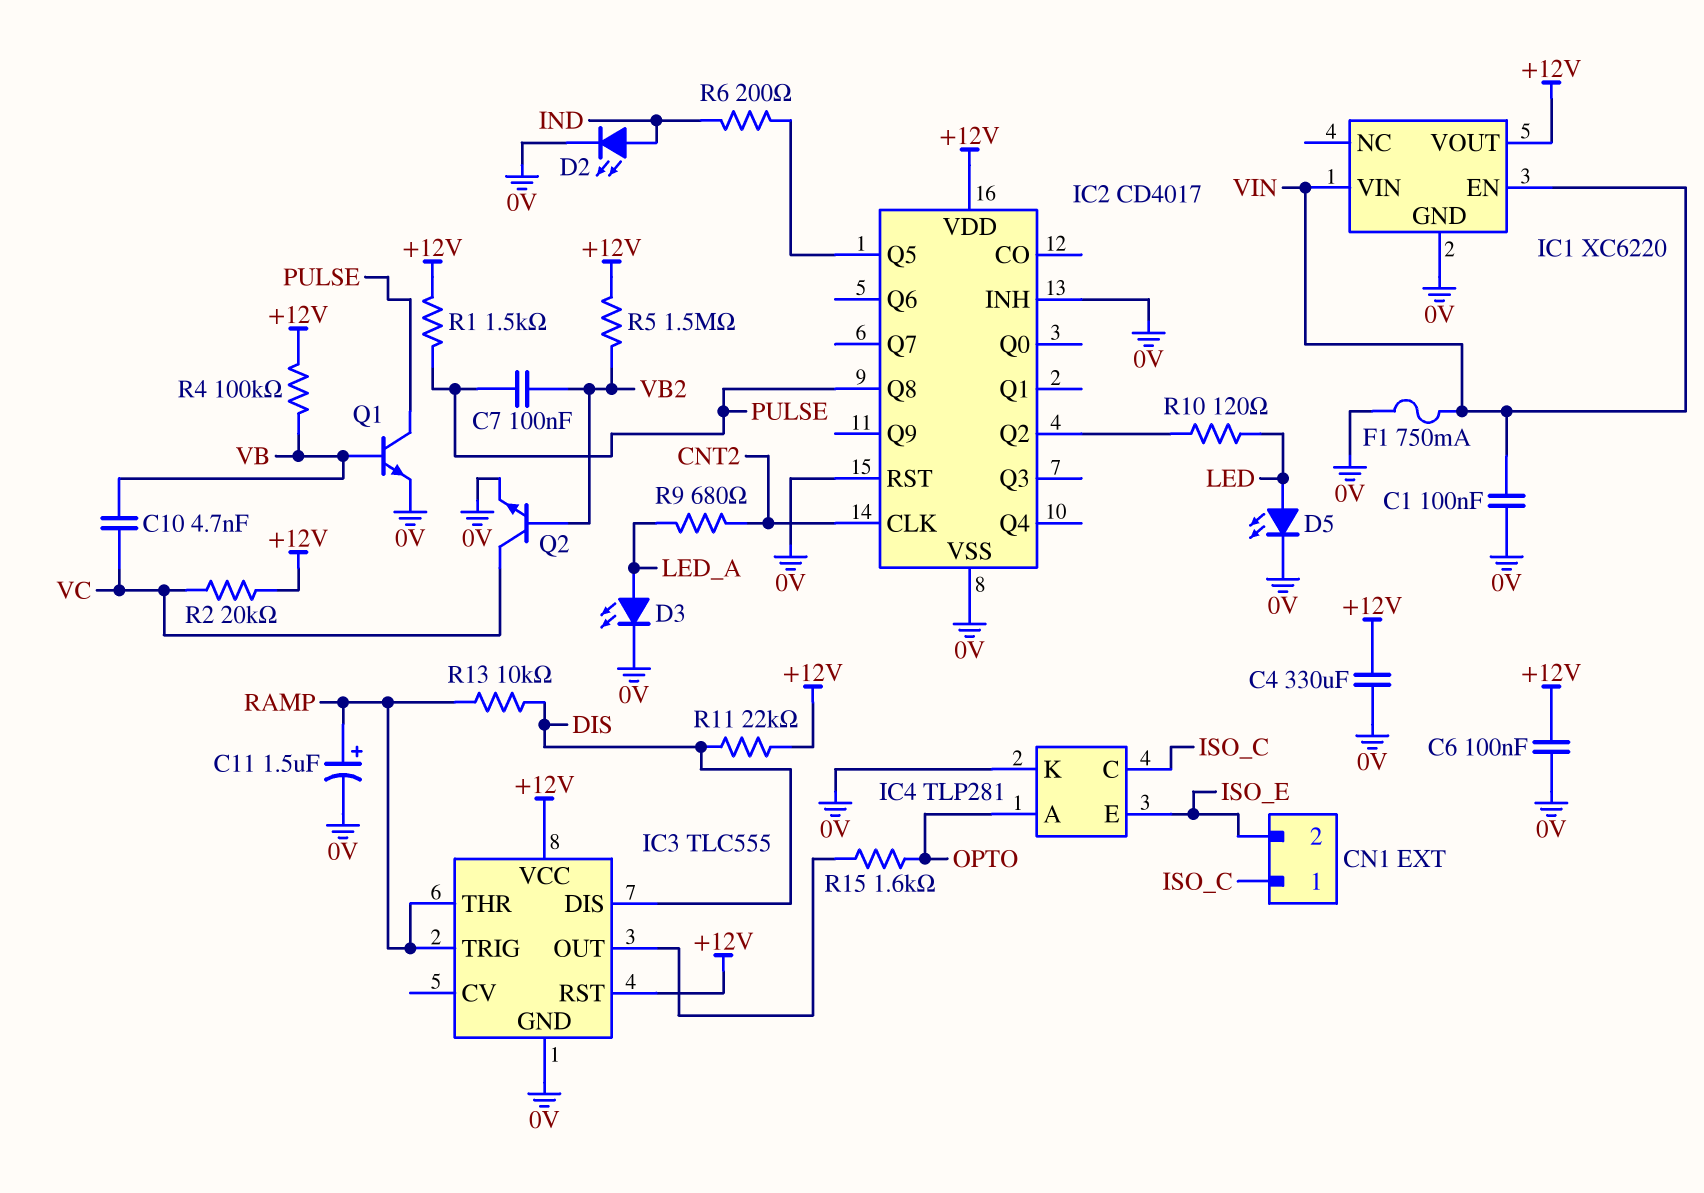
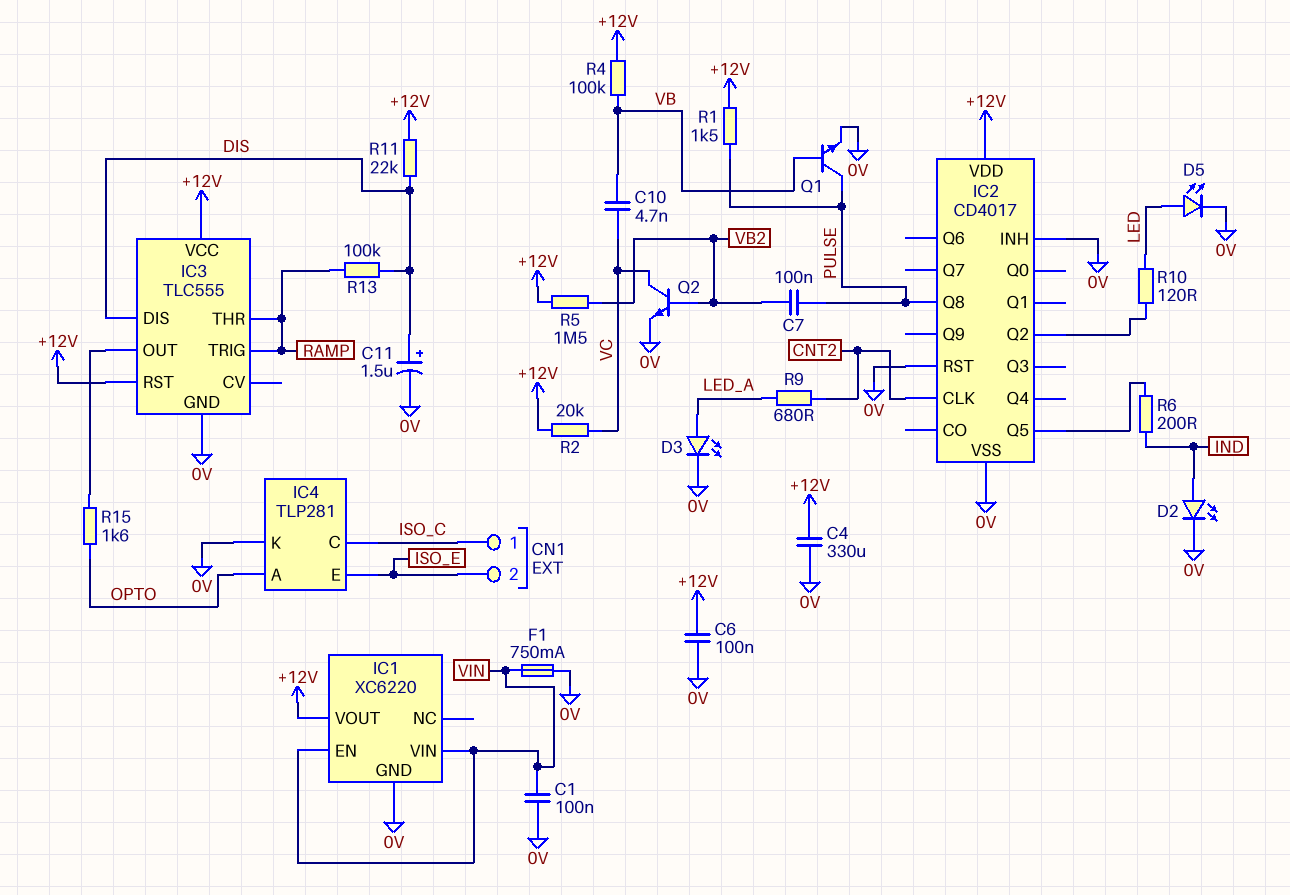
C11: 1.5uF (plus RAMP, minus 0V) -> 1.5uF (plus DIS, minus 0V)
R13: 10k (DIS, RAMP) -> 100k (DIS, RAMP)

